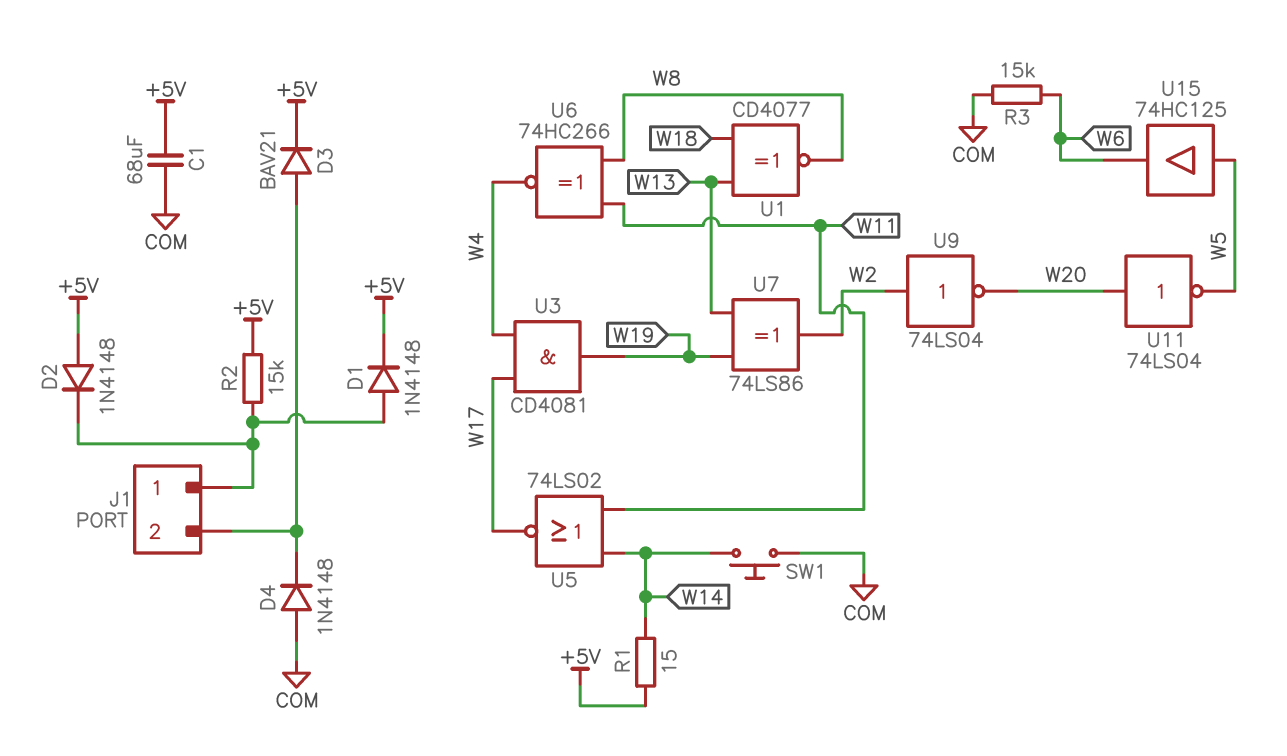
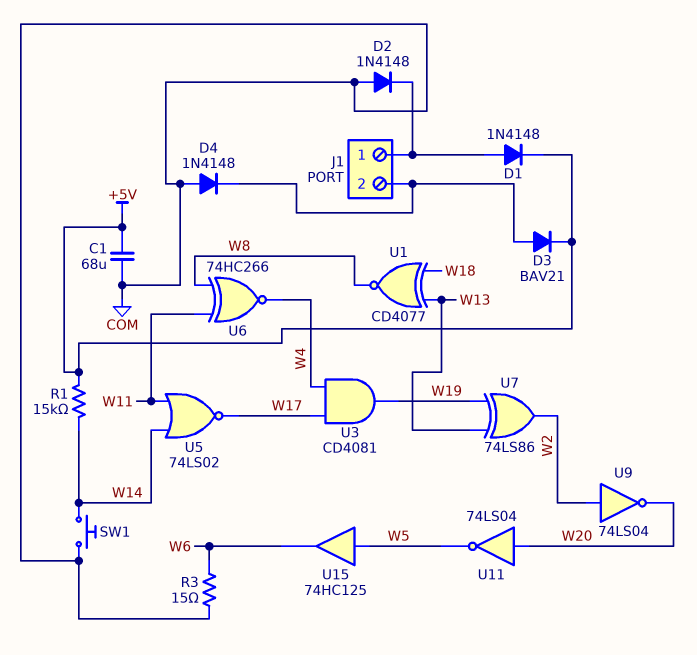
D2: diode 1N4148 (A +5V, K J1/1) -> diode 1N4148 (A COM, K J1/1)
R1: 15 (+5V, W14) -> 15k (+5V, W14)
R2: 15k (+5V, J1/1) -> none
R3: 15k (COM, W6) -> 15 (COM, W6)

